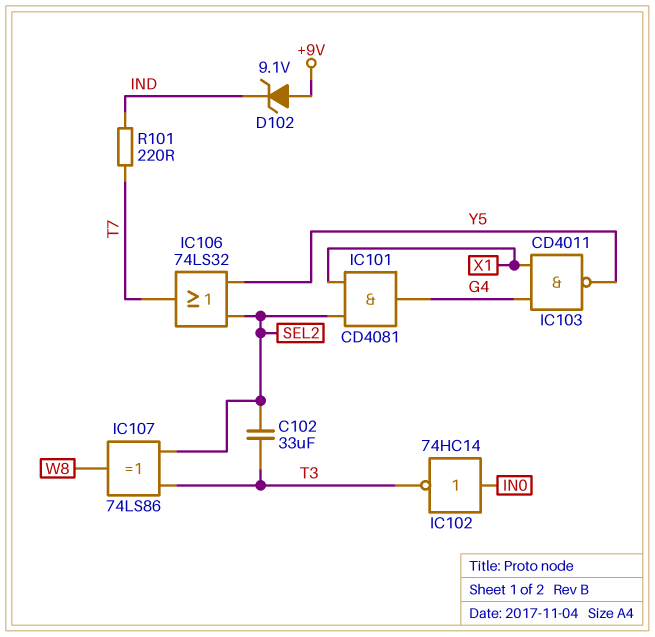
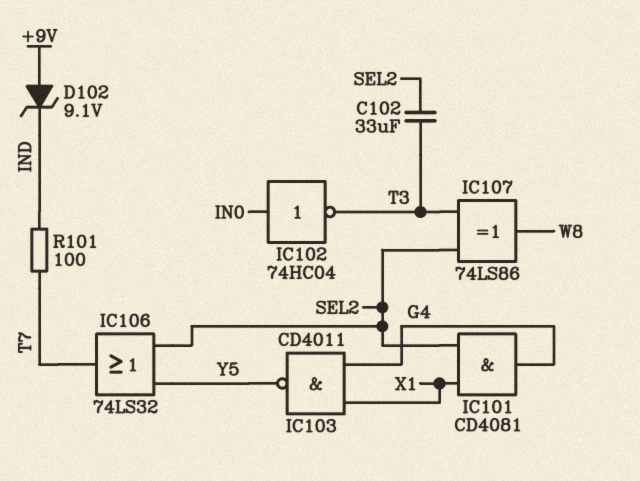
IC102: NOT 74HC14 (in IN0, out T3) -> NOT 74HC04 (in IN0, out T3)
R101: 220 (IND, T7) -> 100 (IND, T7)

